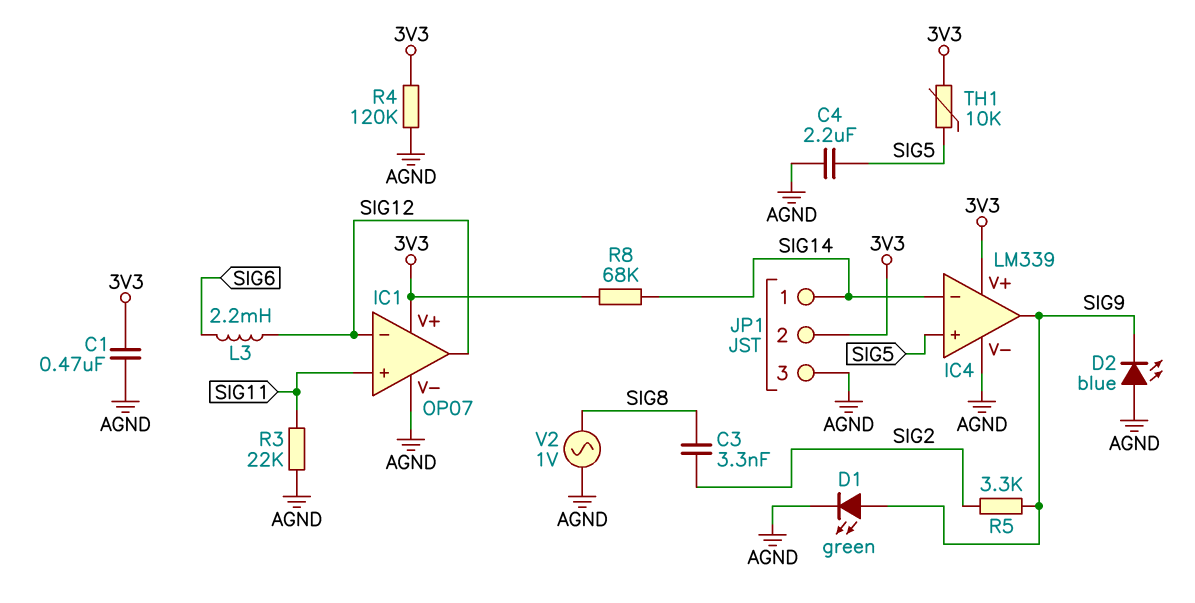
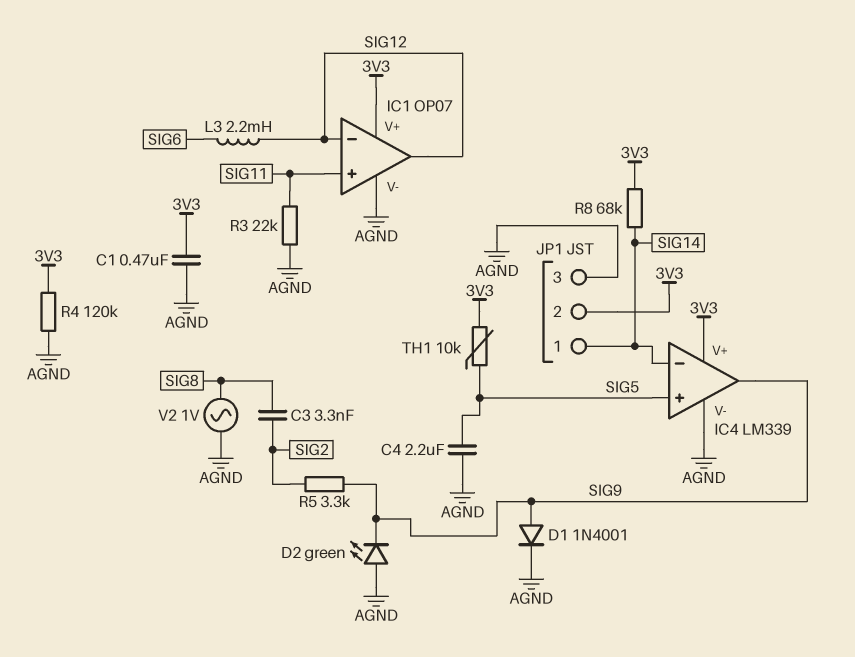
D1: LED green (A SIG9, K AGND) -> diode 1N4001 (A SIG9, K AGND)
D2: LED blue (A AGND, K SIG9) -> LED green (A AGND, K SIG9)

